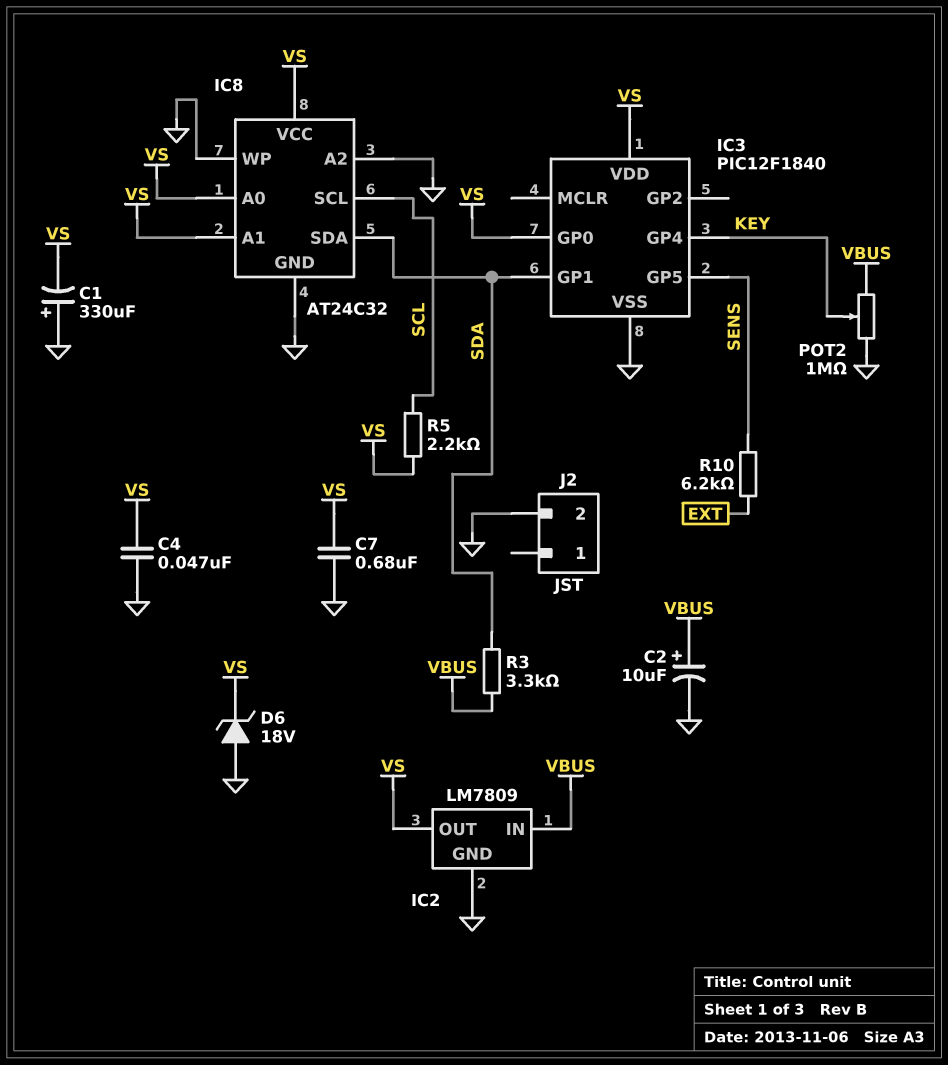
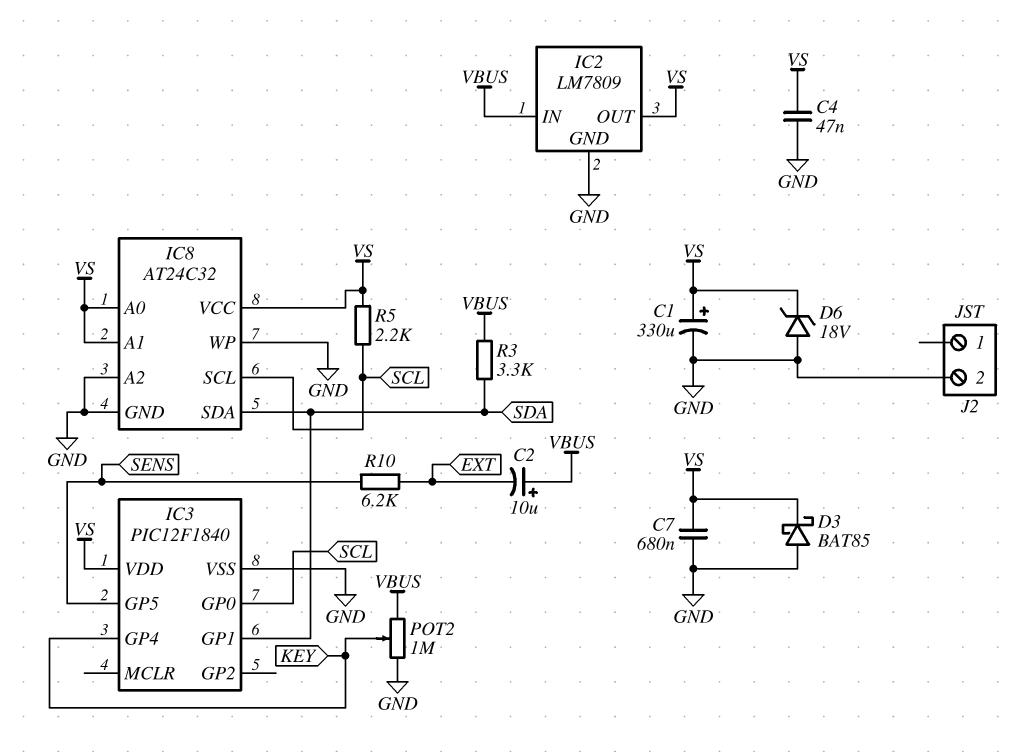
C1: 330uF (plus GND, minus VS) -> 330uF (plus VS, minus GND)
C2: 10uF (plus VBUS, minus GND) -> 10uF (plus VBUS, minus EXT)
D3: none -> schottky BAT85 (A GND, K VS)
IC3 pin GP0: VS -> SCL

